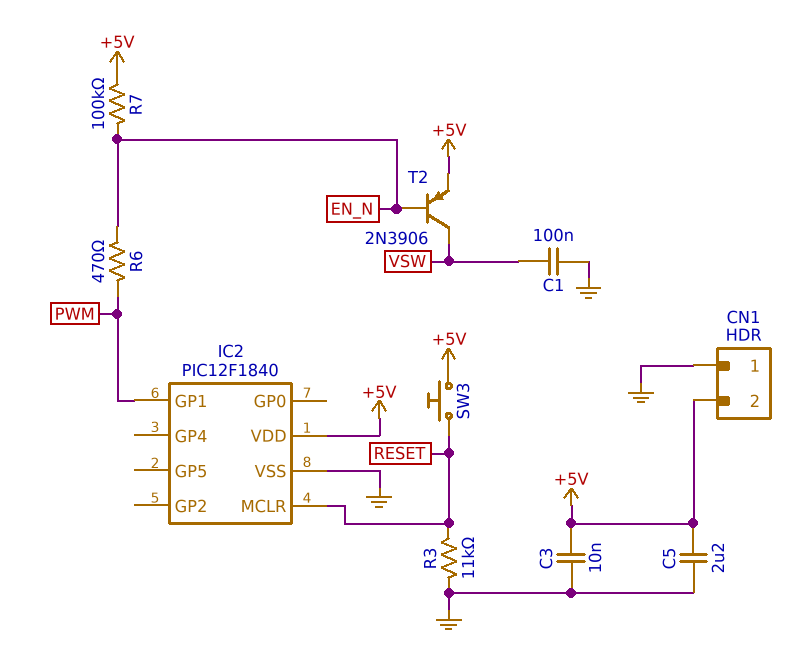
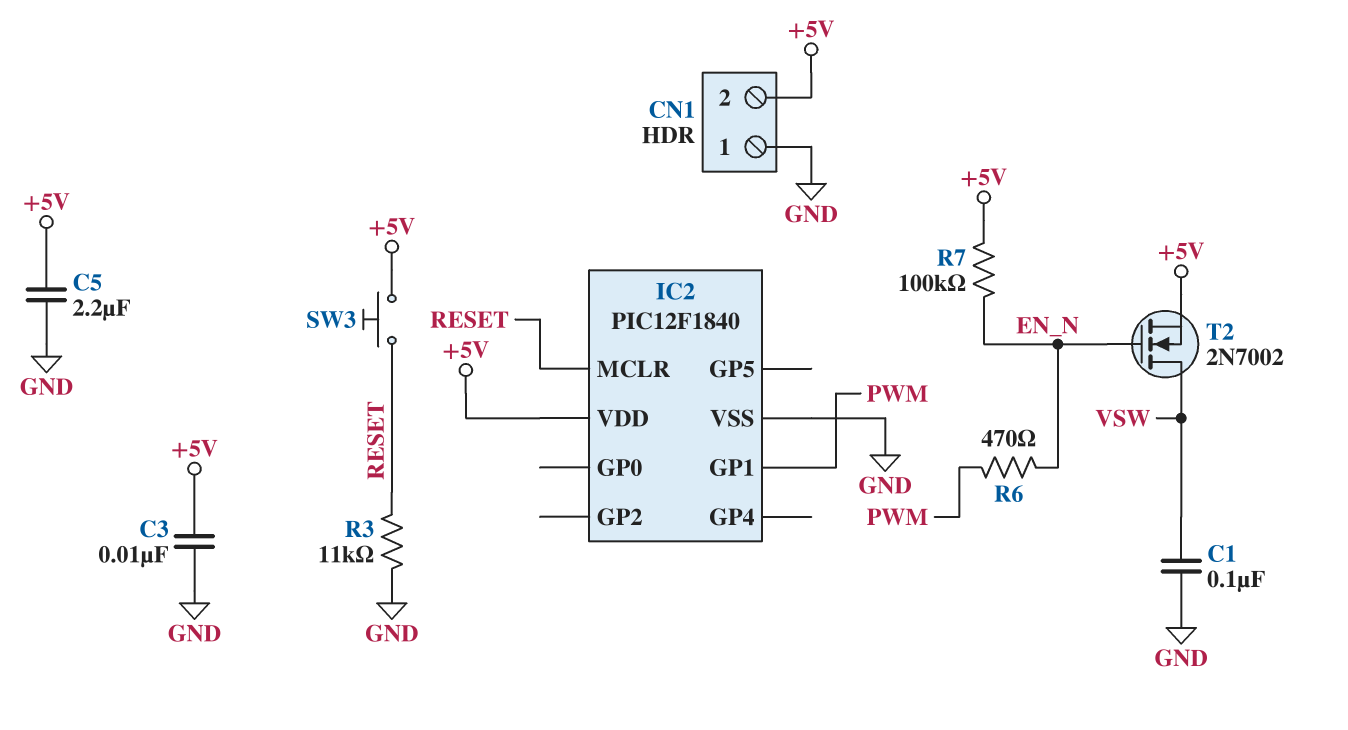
T2: PNP 2N3906 (B EN_N, C VSW, E +5V) -> NMOS 2N7002 (G EN_N, D VSW, S +5V)

